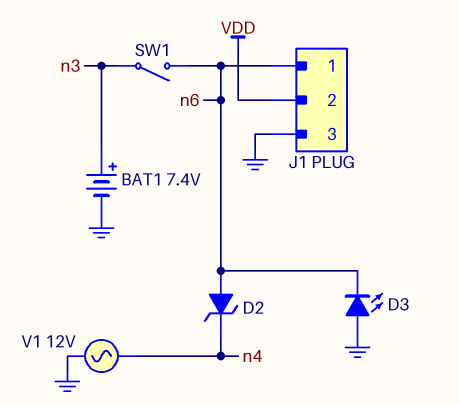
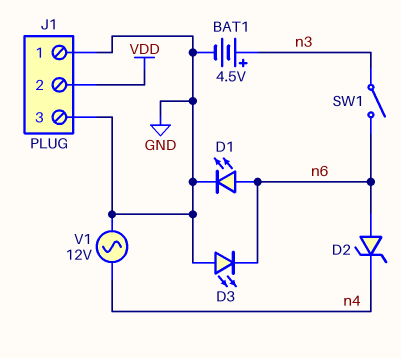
BAT1: 7.4V (plus n3, minus GND) -> 4.5V (plus n3, minus GND)
D1: none -> LED (A n6, K GND)
J1 pin 1: n6 -> GND

